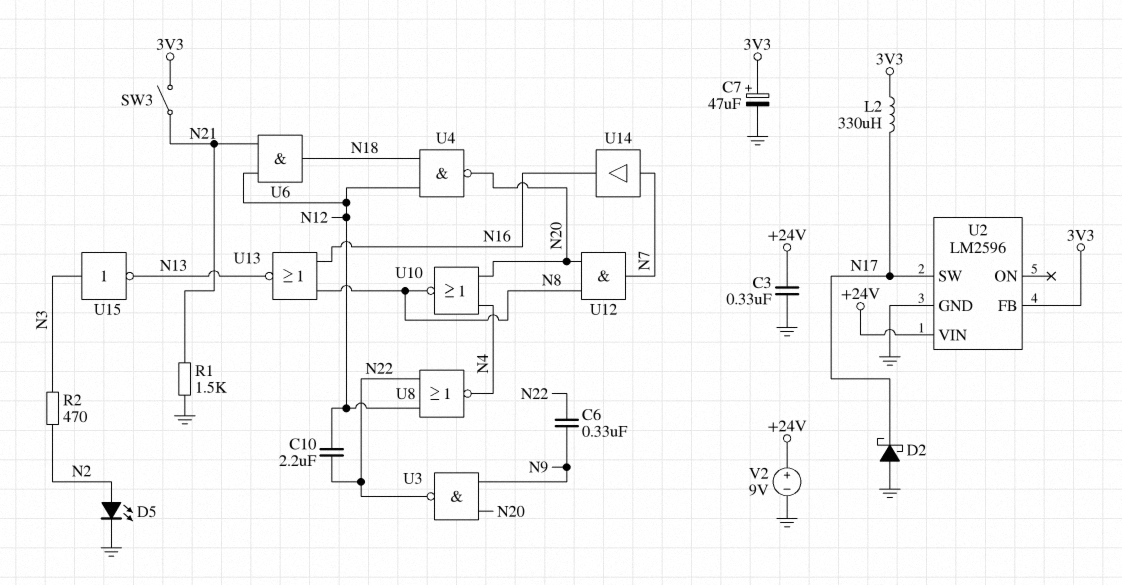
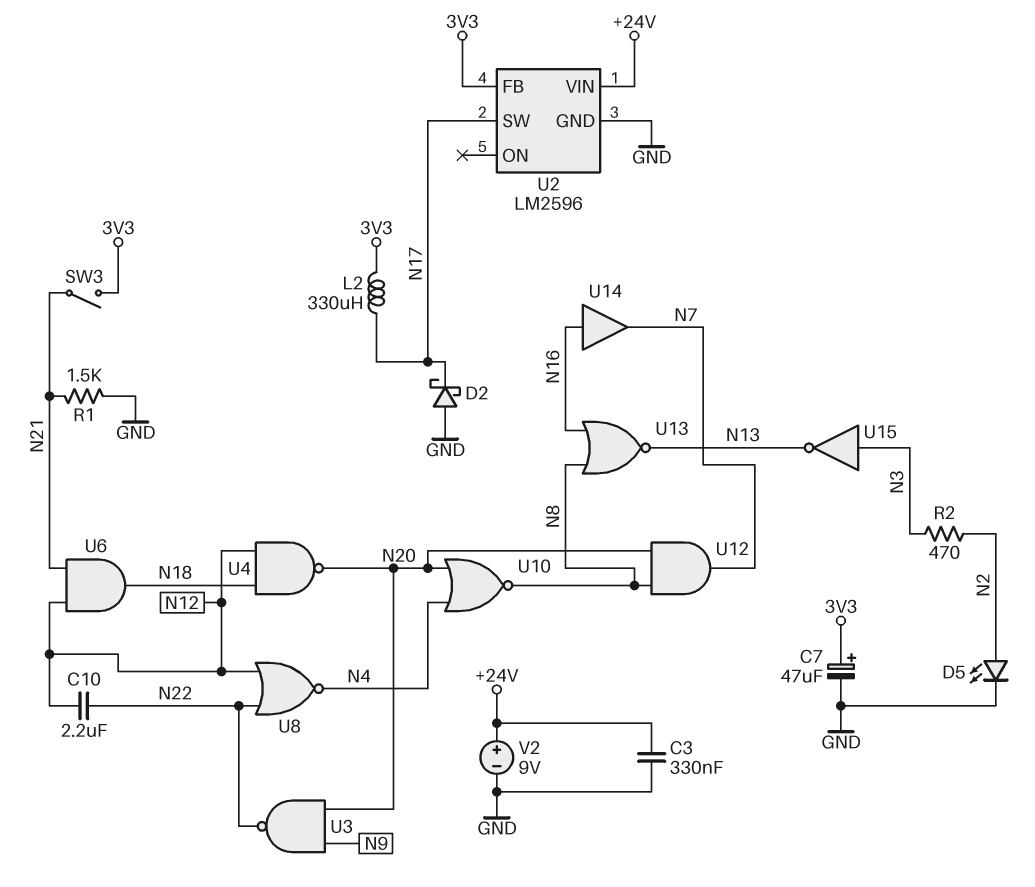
C6: 330nF (N9, N22) -> none
U14: buffer (in N7, out N16) -> buffer (in N16, out N7)

